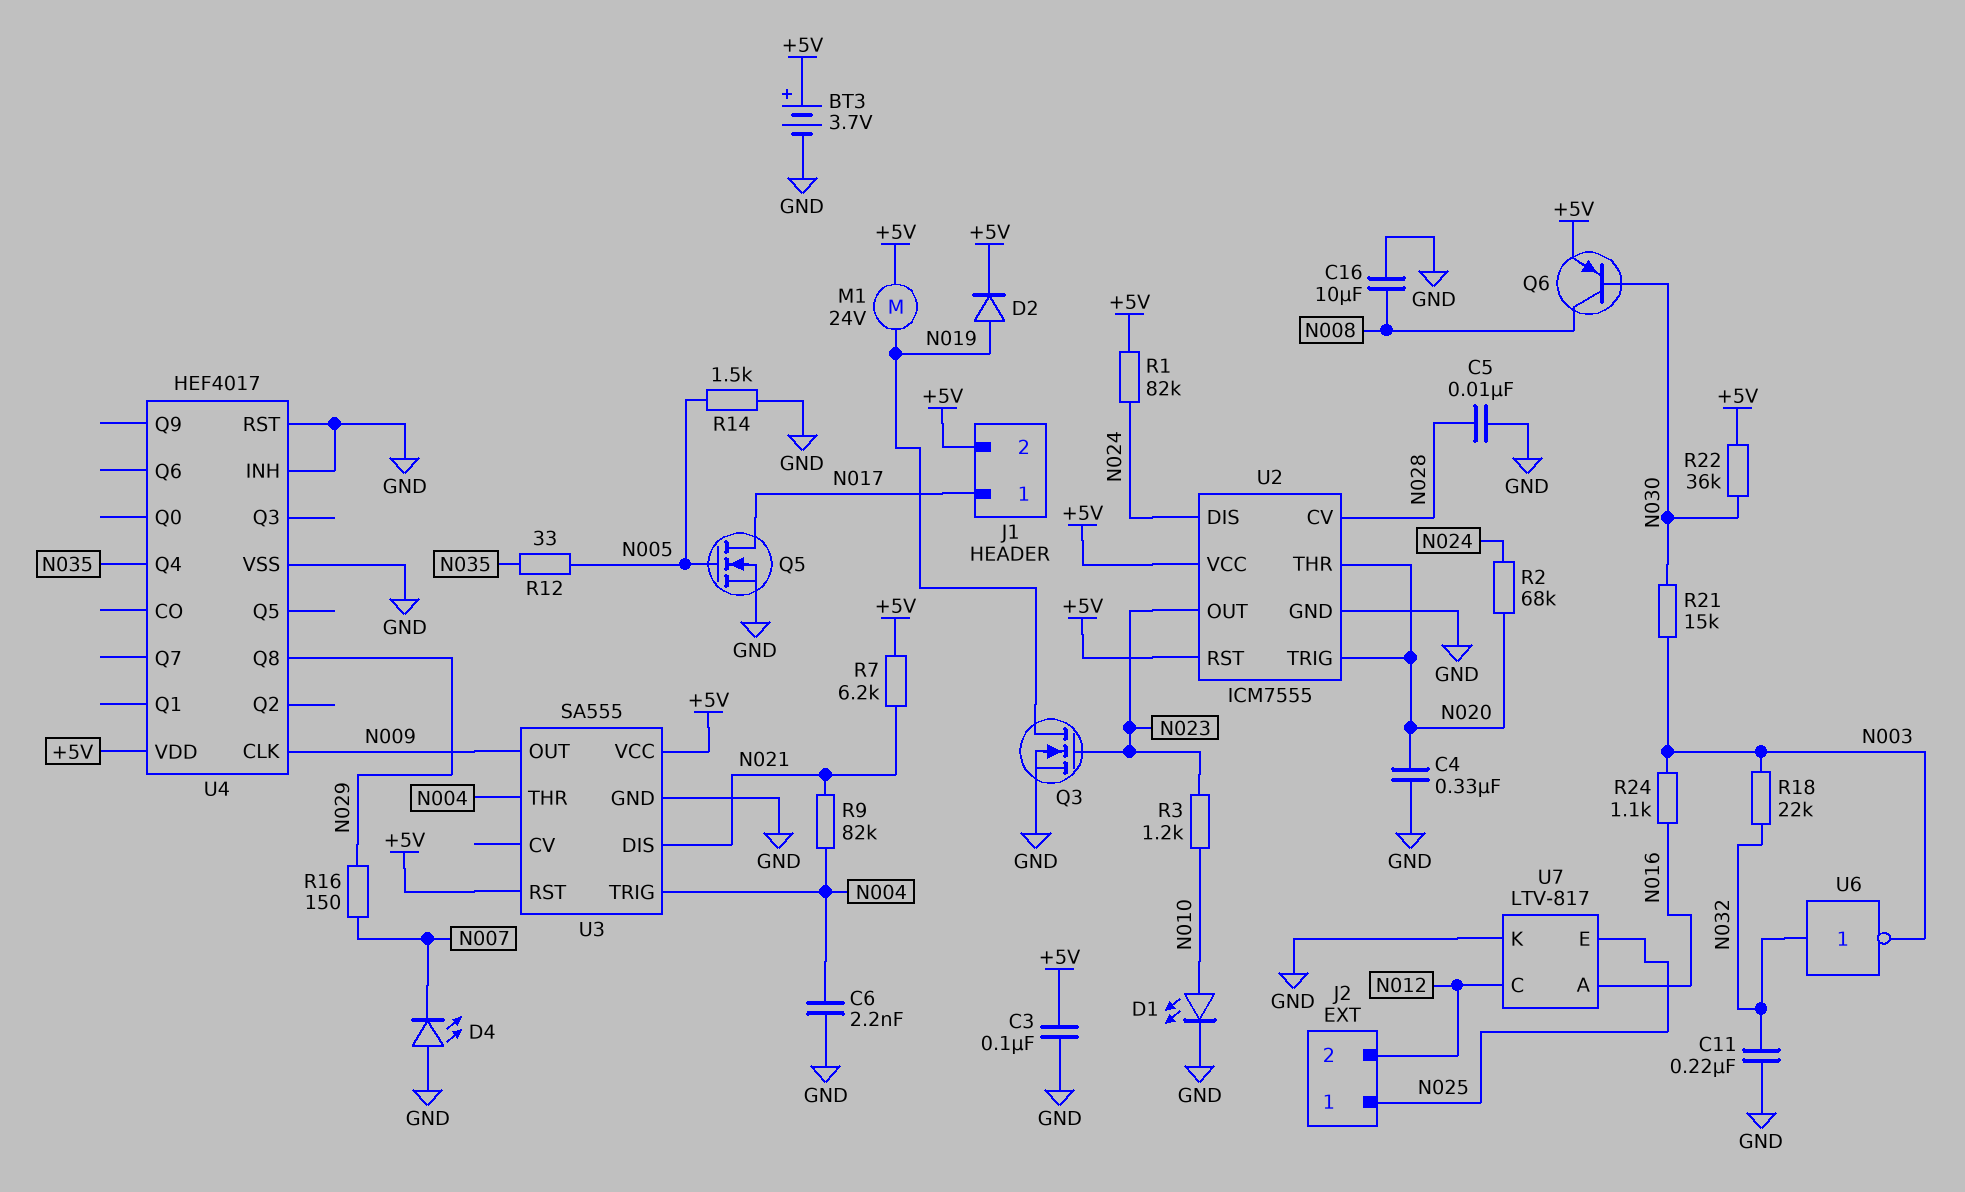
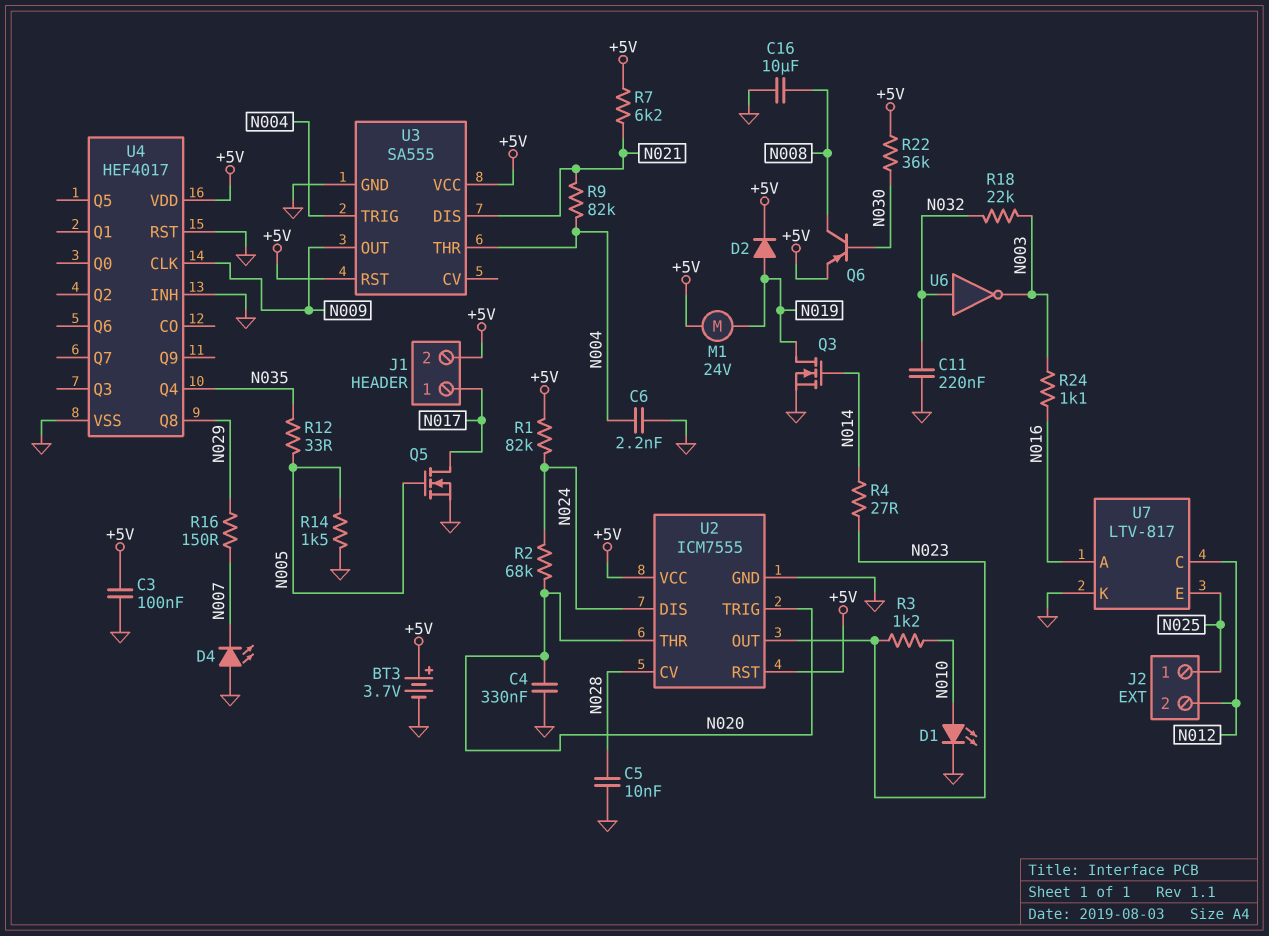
Q3: NMOS (G N023, D N019, S GND) -> NMOS (G N014, D N019, S GND)
R4: none -> 27 (N014, N023)
R21: 15k (N003, N030) -> none

